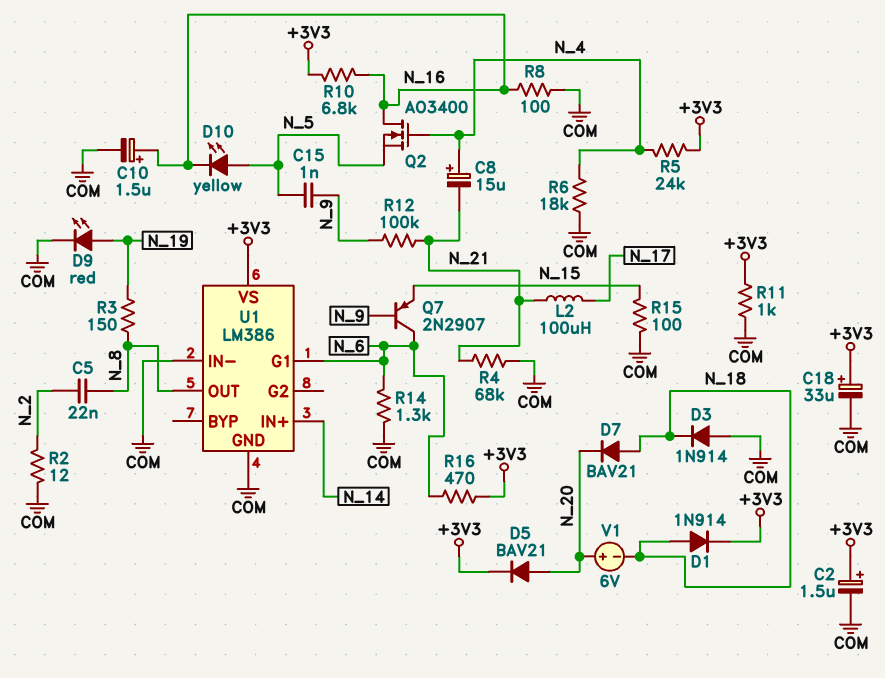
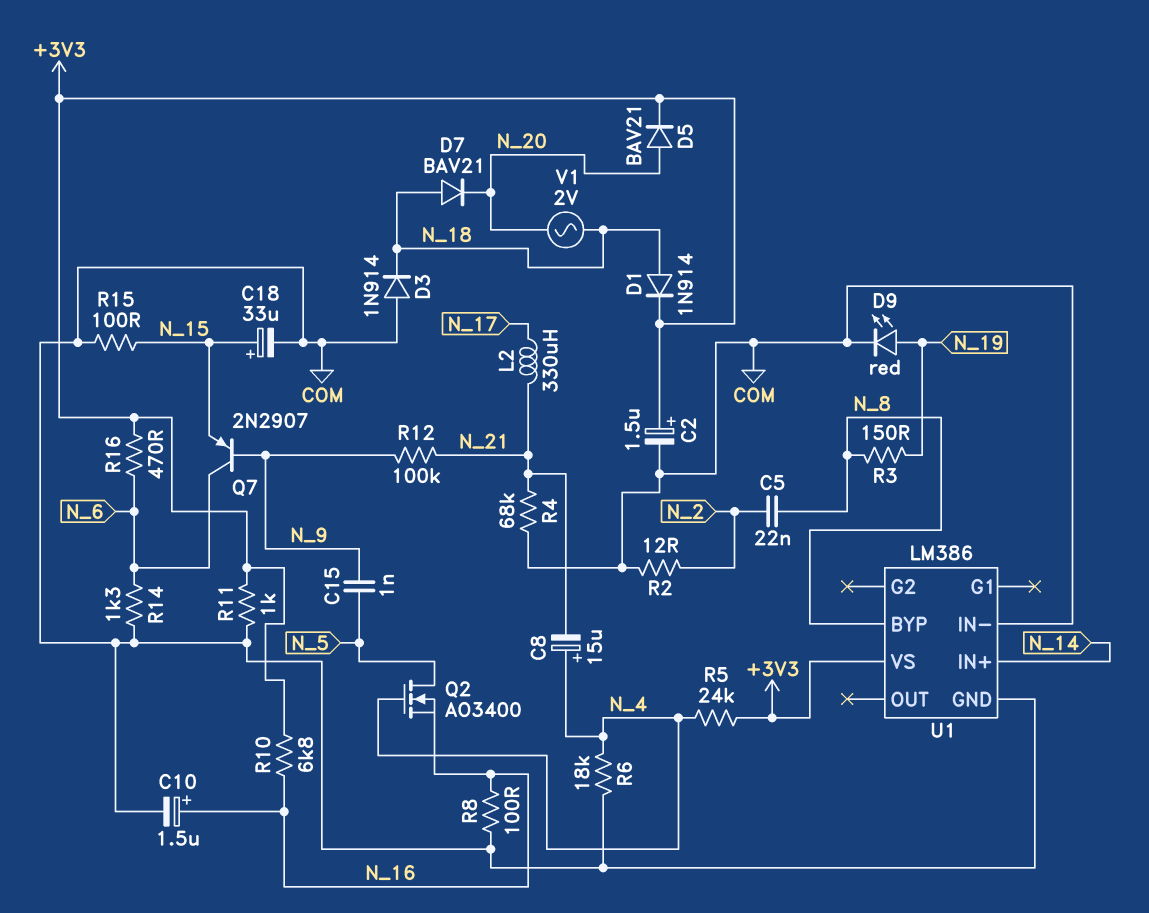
C18: 33uF (plus +3V3, minus COM) -> 33uF (plus N_15, minus COM)
D10: LED yellow (A N_5, K N_16) -> none
L2: 100uH (N_17, N_21) -> 330uH (N_17, N_21)
Q2: NMOS AO3400 (G N_4, D N_16, S N_5) -> NMOS AO3400 (G N_4, D N_5, S N_16)
U1 pin BYP: none -> N_8
U1 pin G1: N_6 -> none
U1 pin OUT: N_8 -> none
V1: 6V (plus N_20, minus N_18) -> AC 2V (N_18, N_20)

